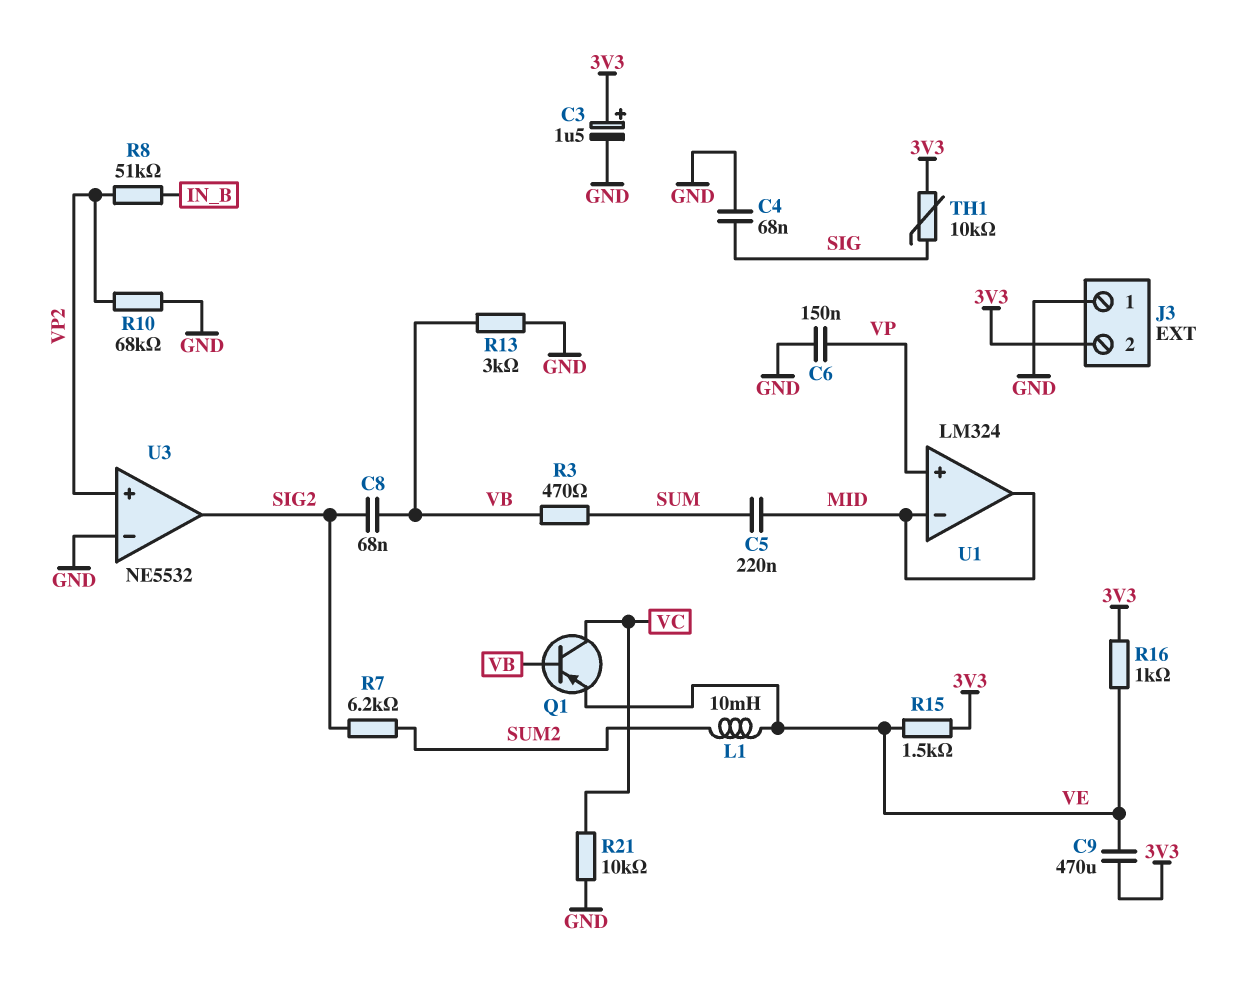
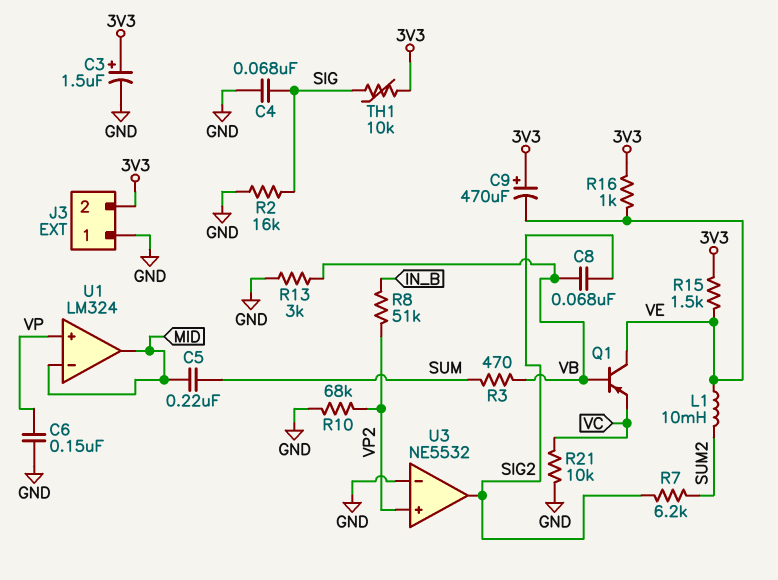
C9: 470uF (3V3, VE) -> 470uF (plus 3V3, minus VE)
Q1: PNP (B VB, C VC, E VE) -> PNP (B VB, C VE, E VC)
R2: none -> 16k (GND, SIG)

